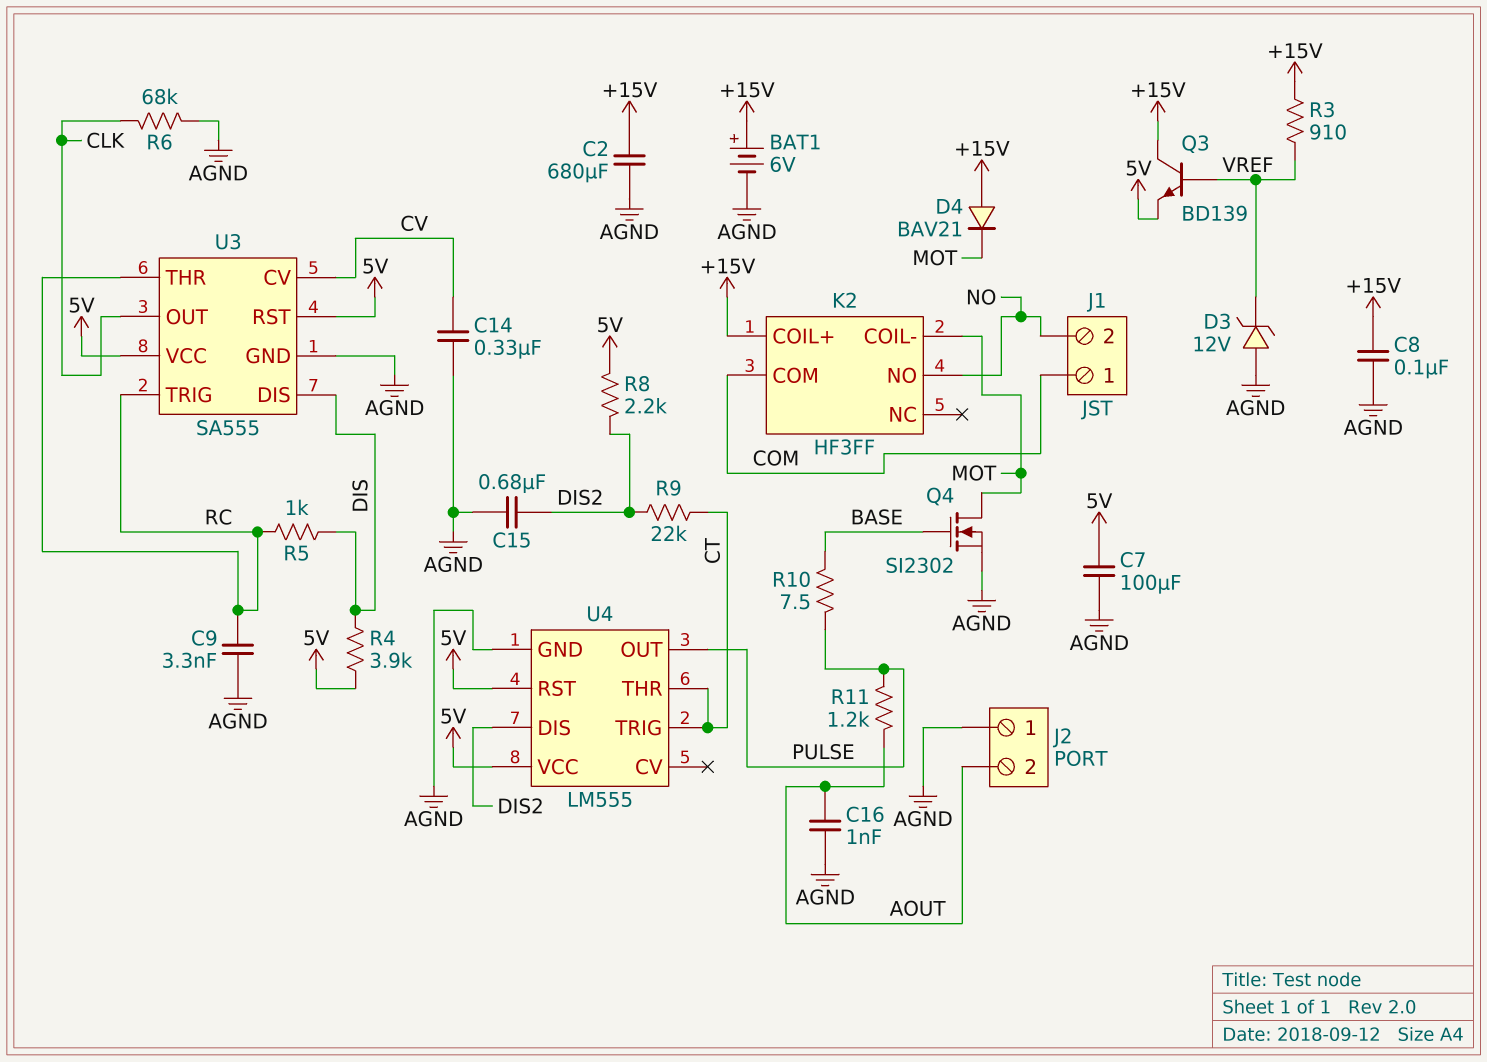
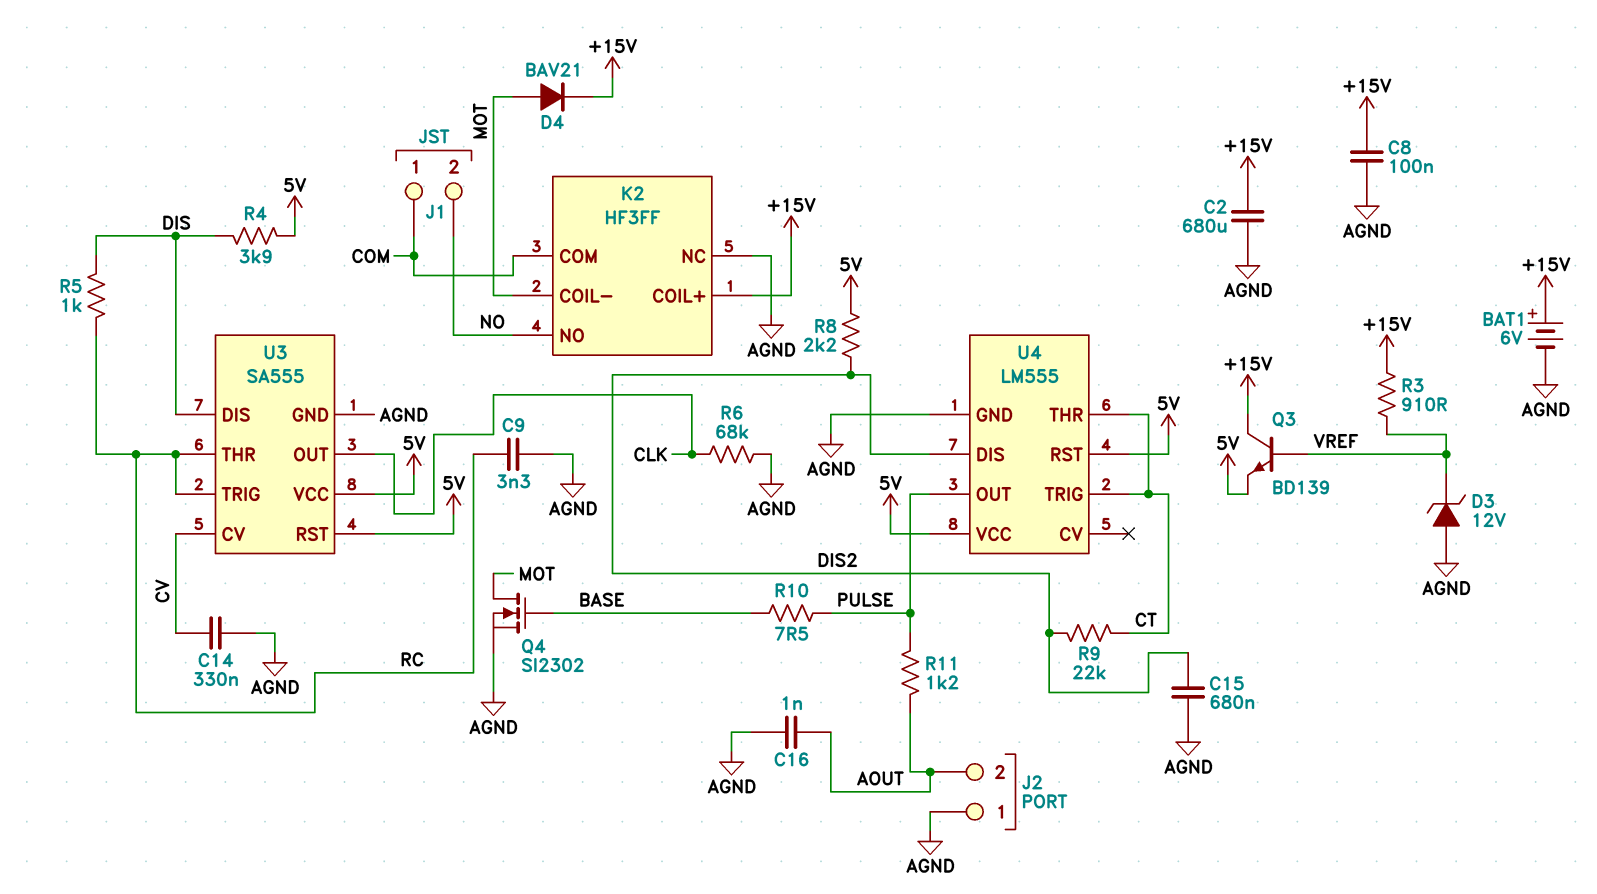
C7: 100uF (5V, AGND) -> none
D4: diode BAV21 (A +15V, K MOT) -> diode BAV21 (A MOT, K +15V)
K2 pin NC: none -> AGND

